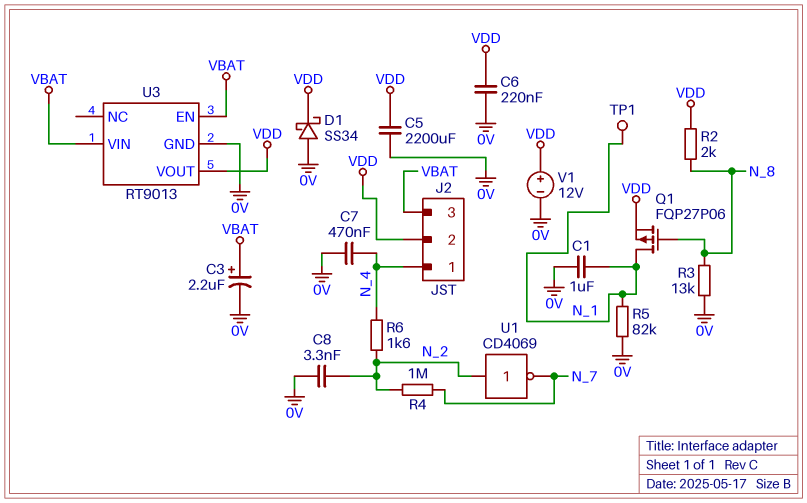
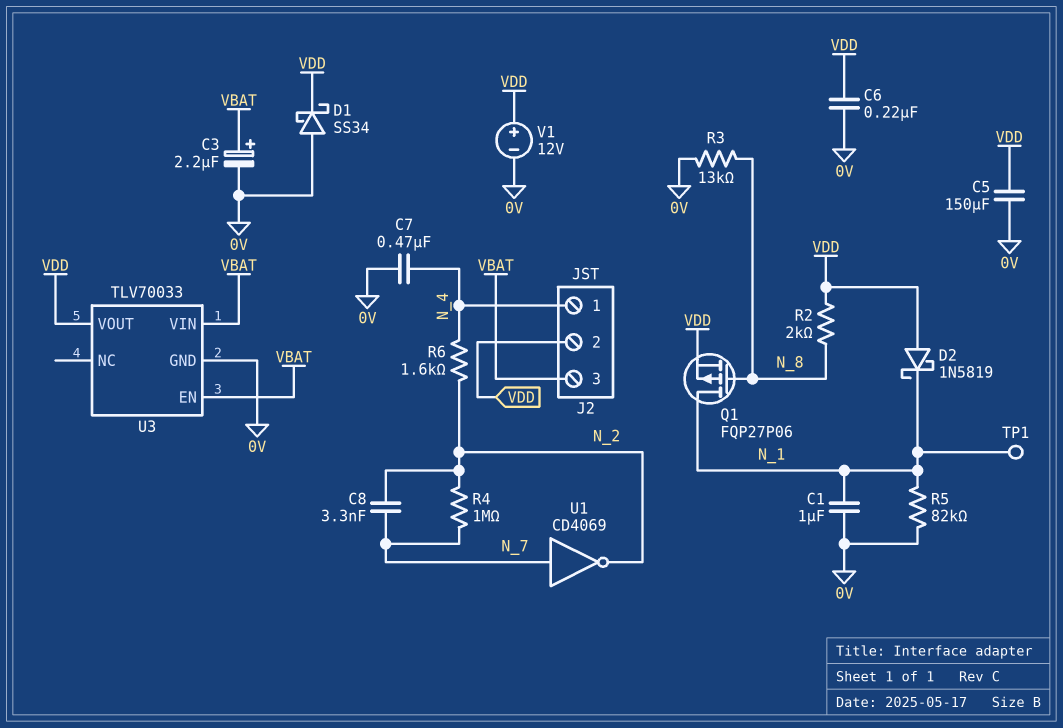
C5: 2200uF (0V, VDD) -> 150uF (0V, VDD)
C8: 3.3nF (0V, N_2) -> 3.3nF (N_2, N_7)
D2: none -> schottky 1N5819 (A VDD, K N_1)
U1: NOT CD4069 (in N_2, out N_7) -> NOT CD4069 (in N_7, out N_2)
U3: RT9013 -> TLV70033

